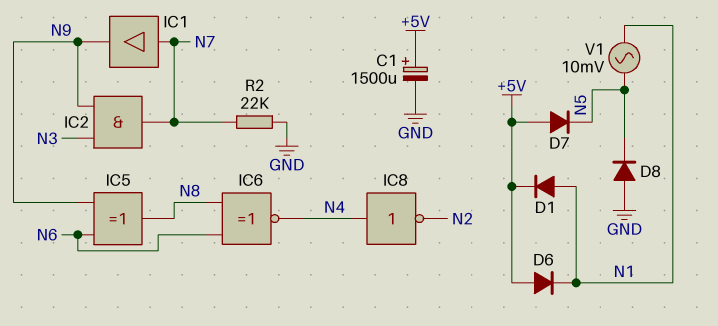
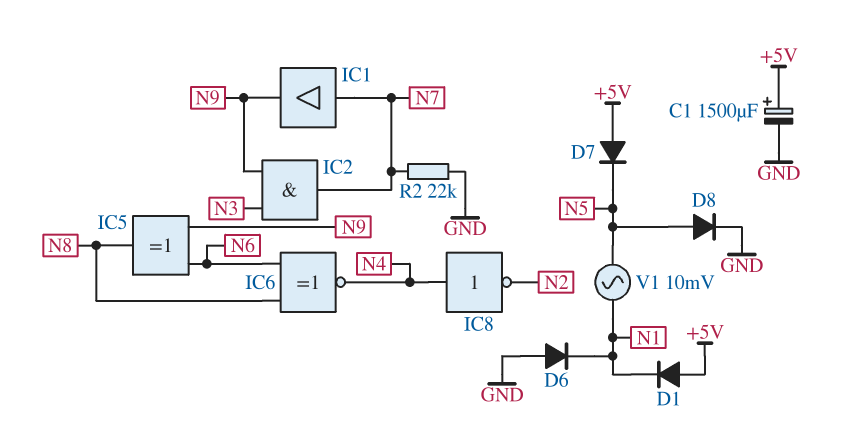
D1: diode (A N1, K +5V) -> diode (A +5V, K N1)
D6: diode (A +5V, K N1) -> diode (A GND, K N1)
D8: diode (A GND, K N5) -> diode (A N5, K GND)

